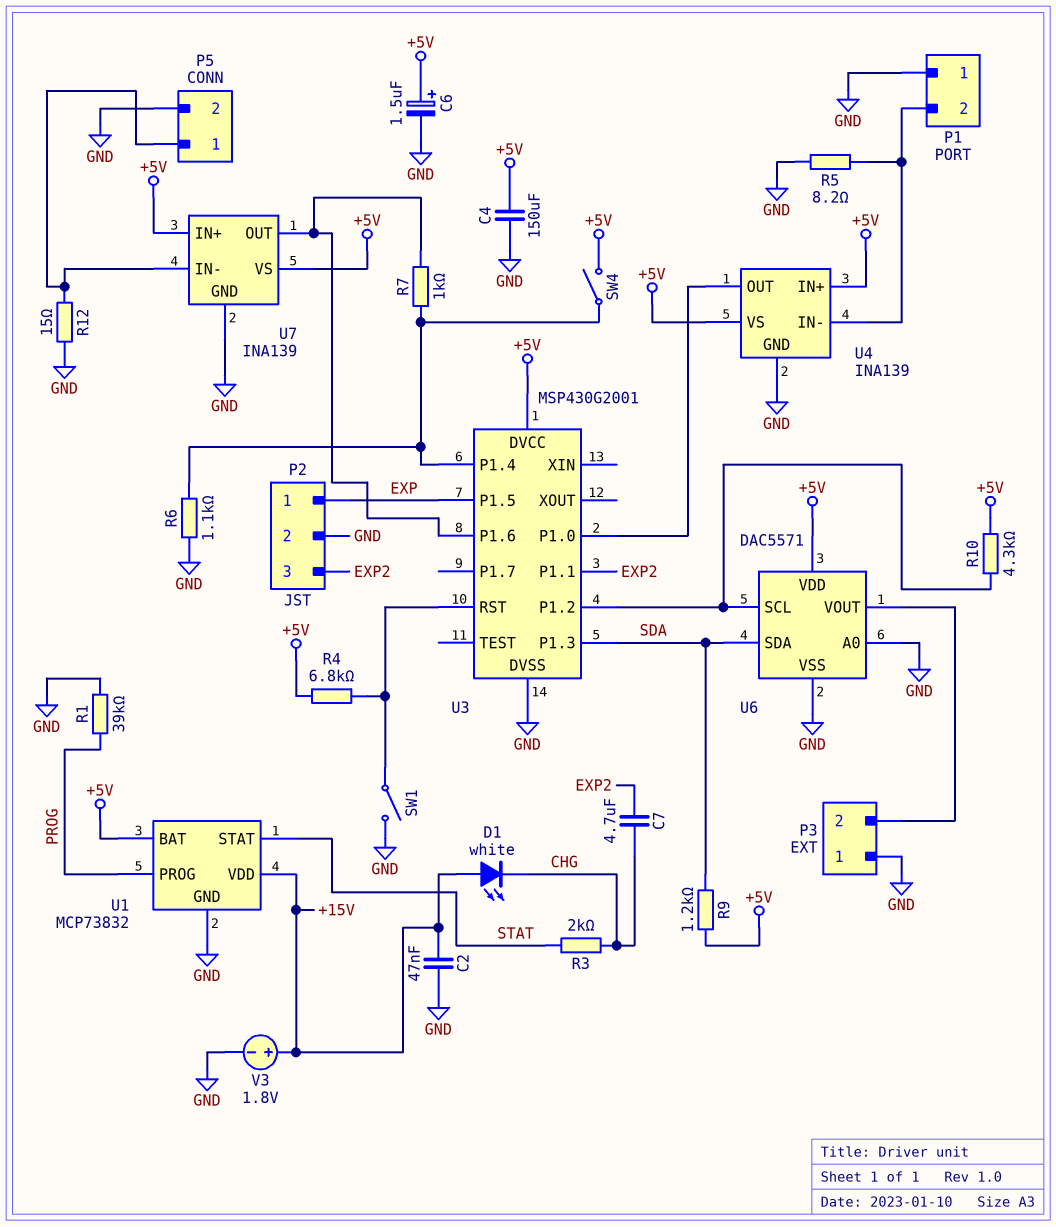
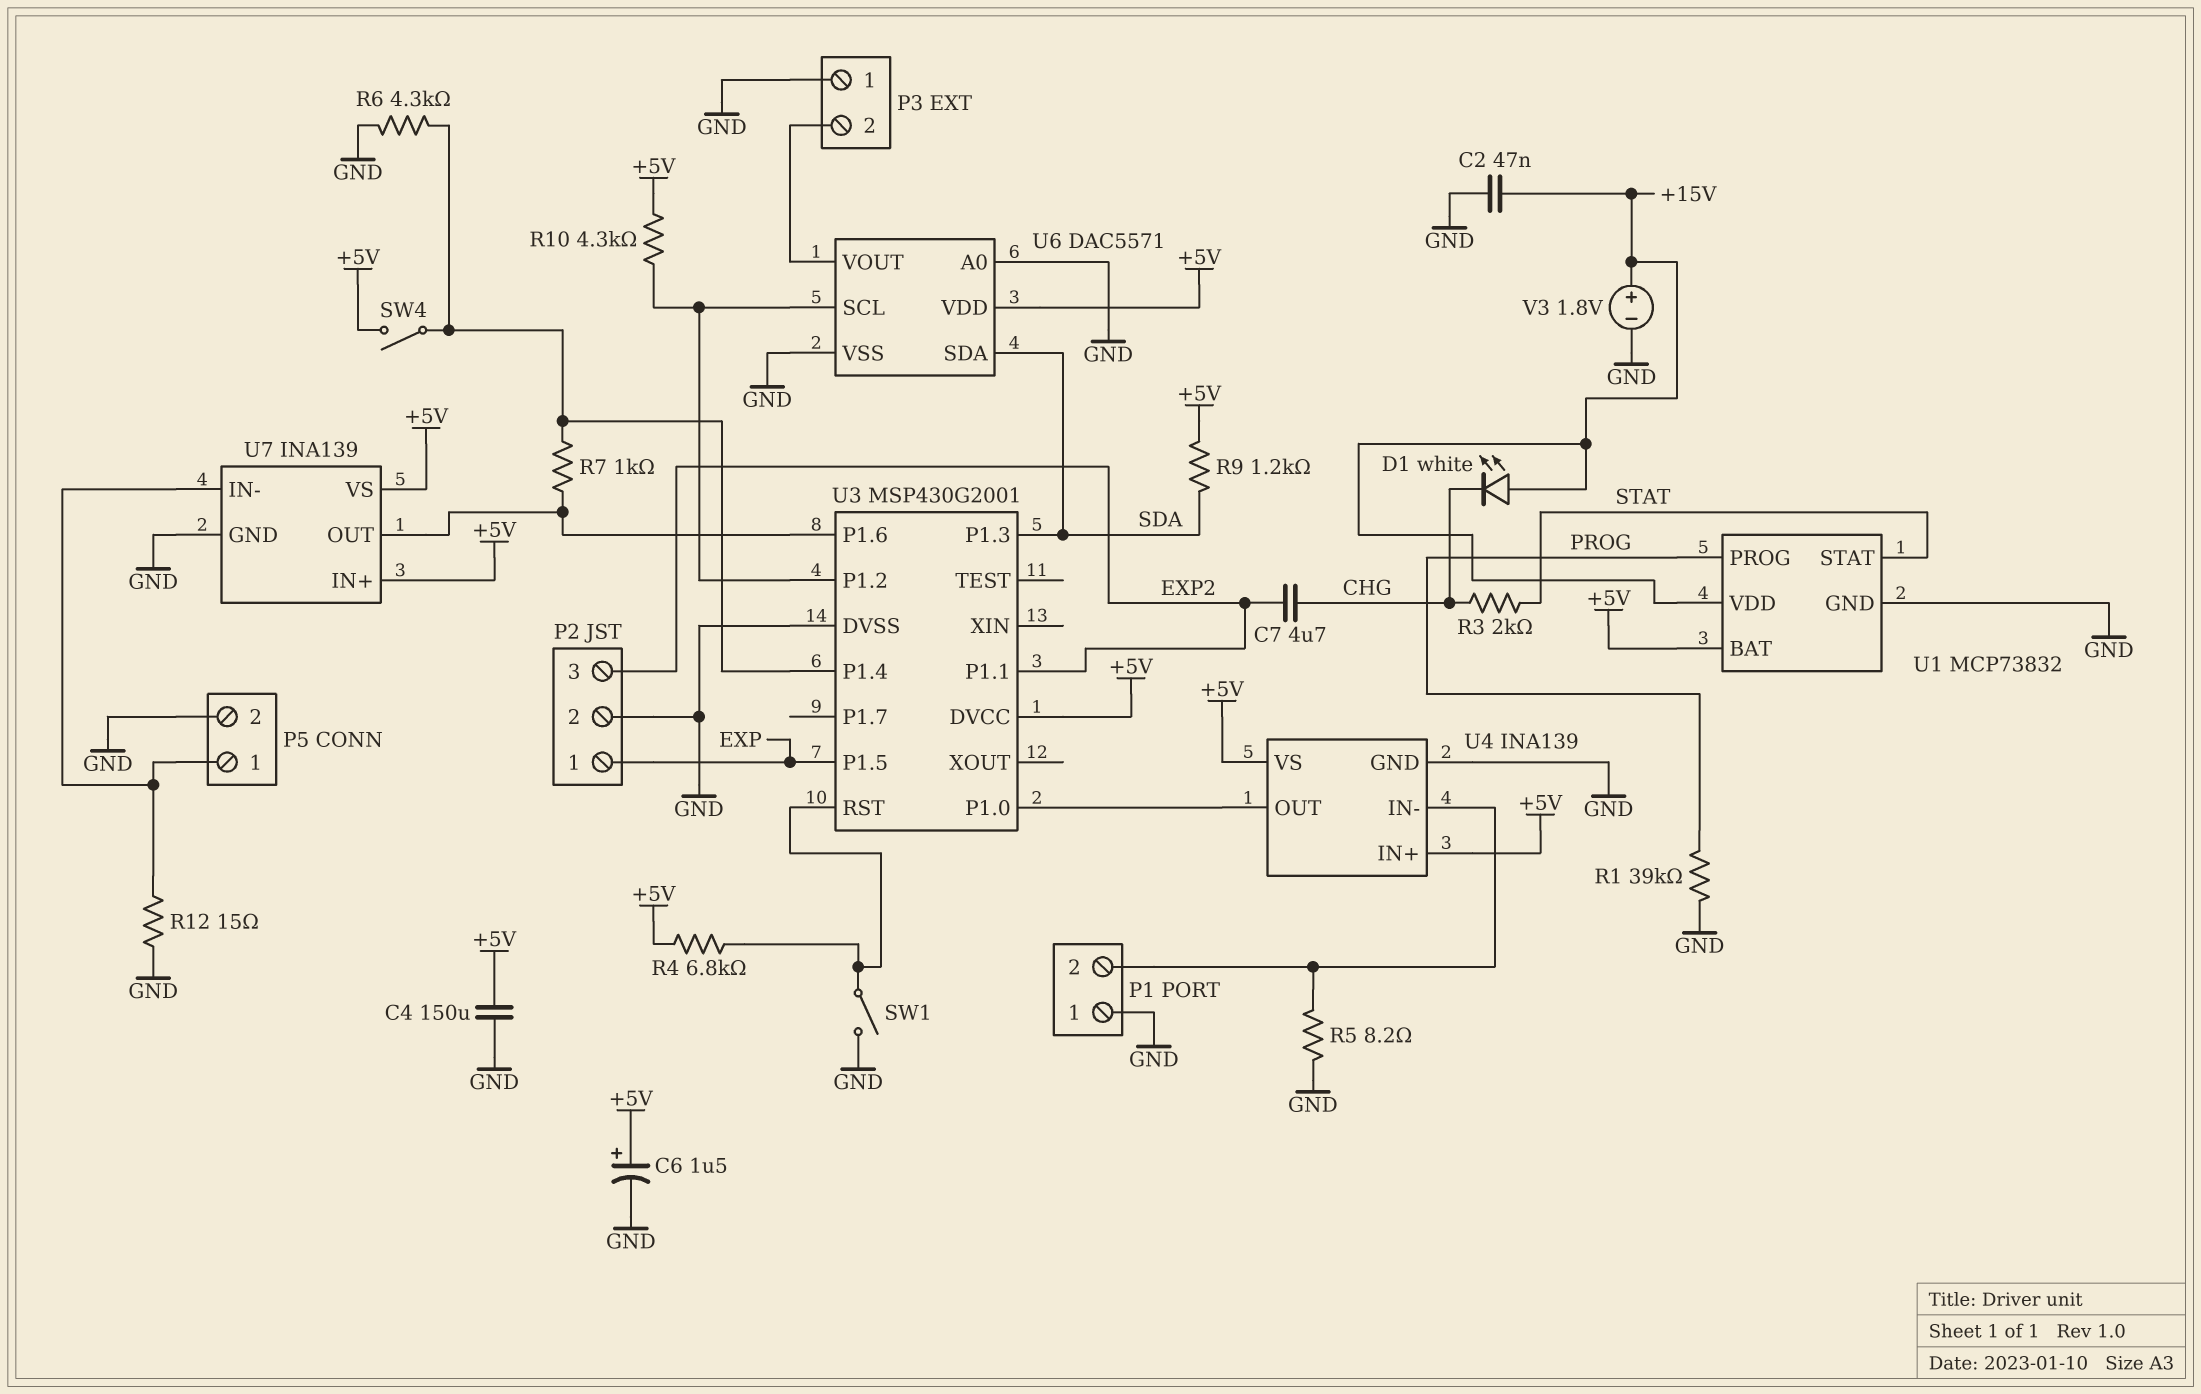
R6: 1.1k (GND, U3/P1.4) -> 4.3k (GND, U3/P1.4)

